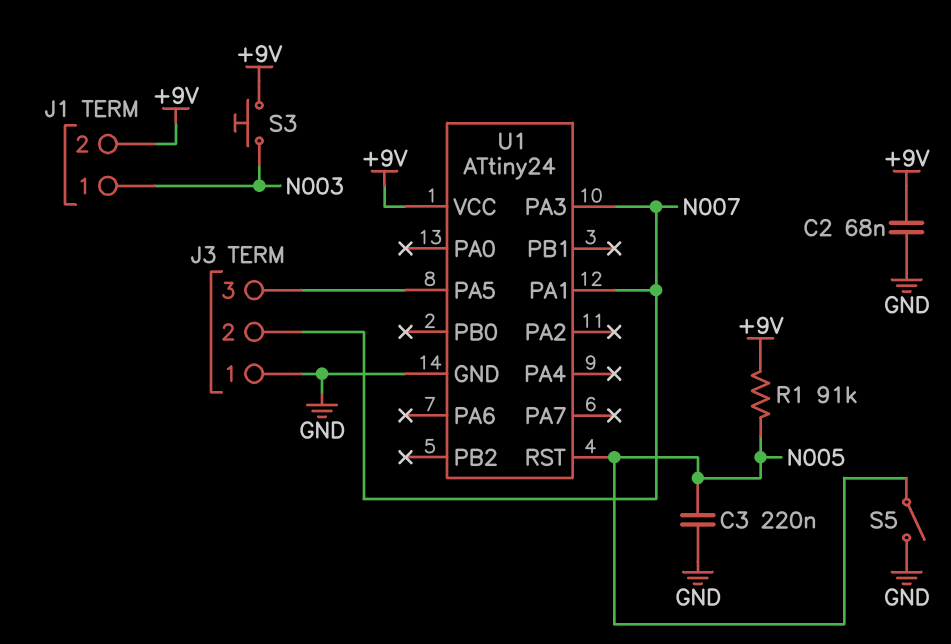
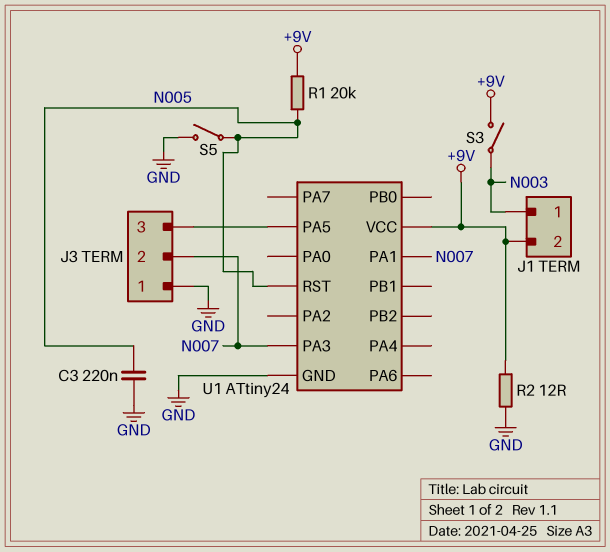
C2: 68nF (+9V, GND) -> none
R1: 91k (+9V, N005) -> 20k (+9V, N005)
R2: none -> 12 (+9V, GND)
S3: button (+9V, N003) -> switch (+9V, N003)

